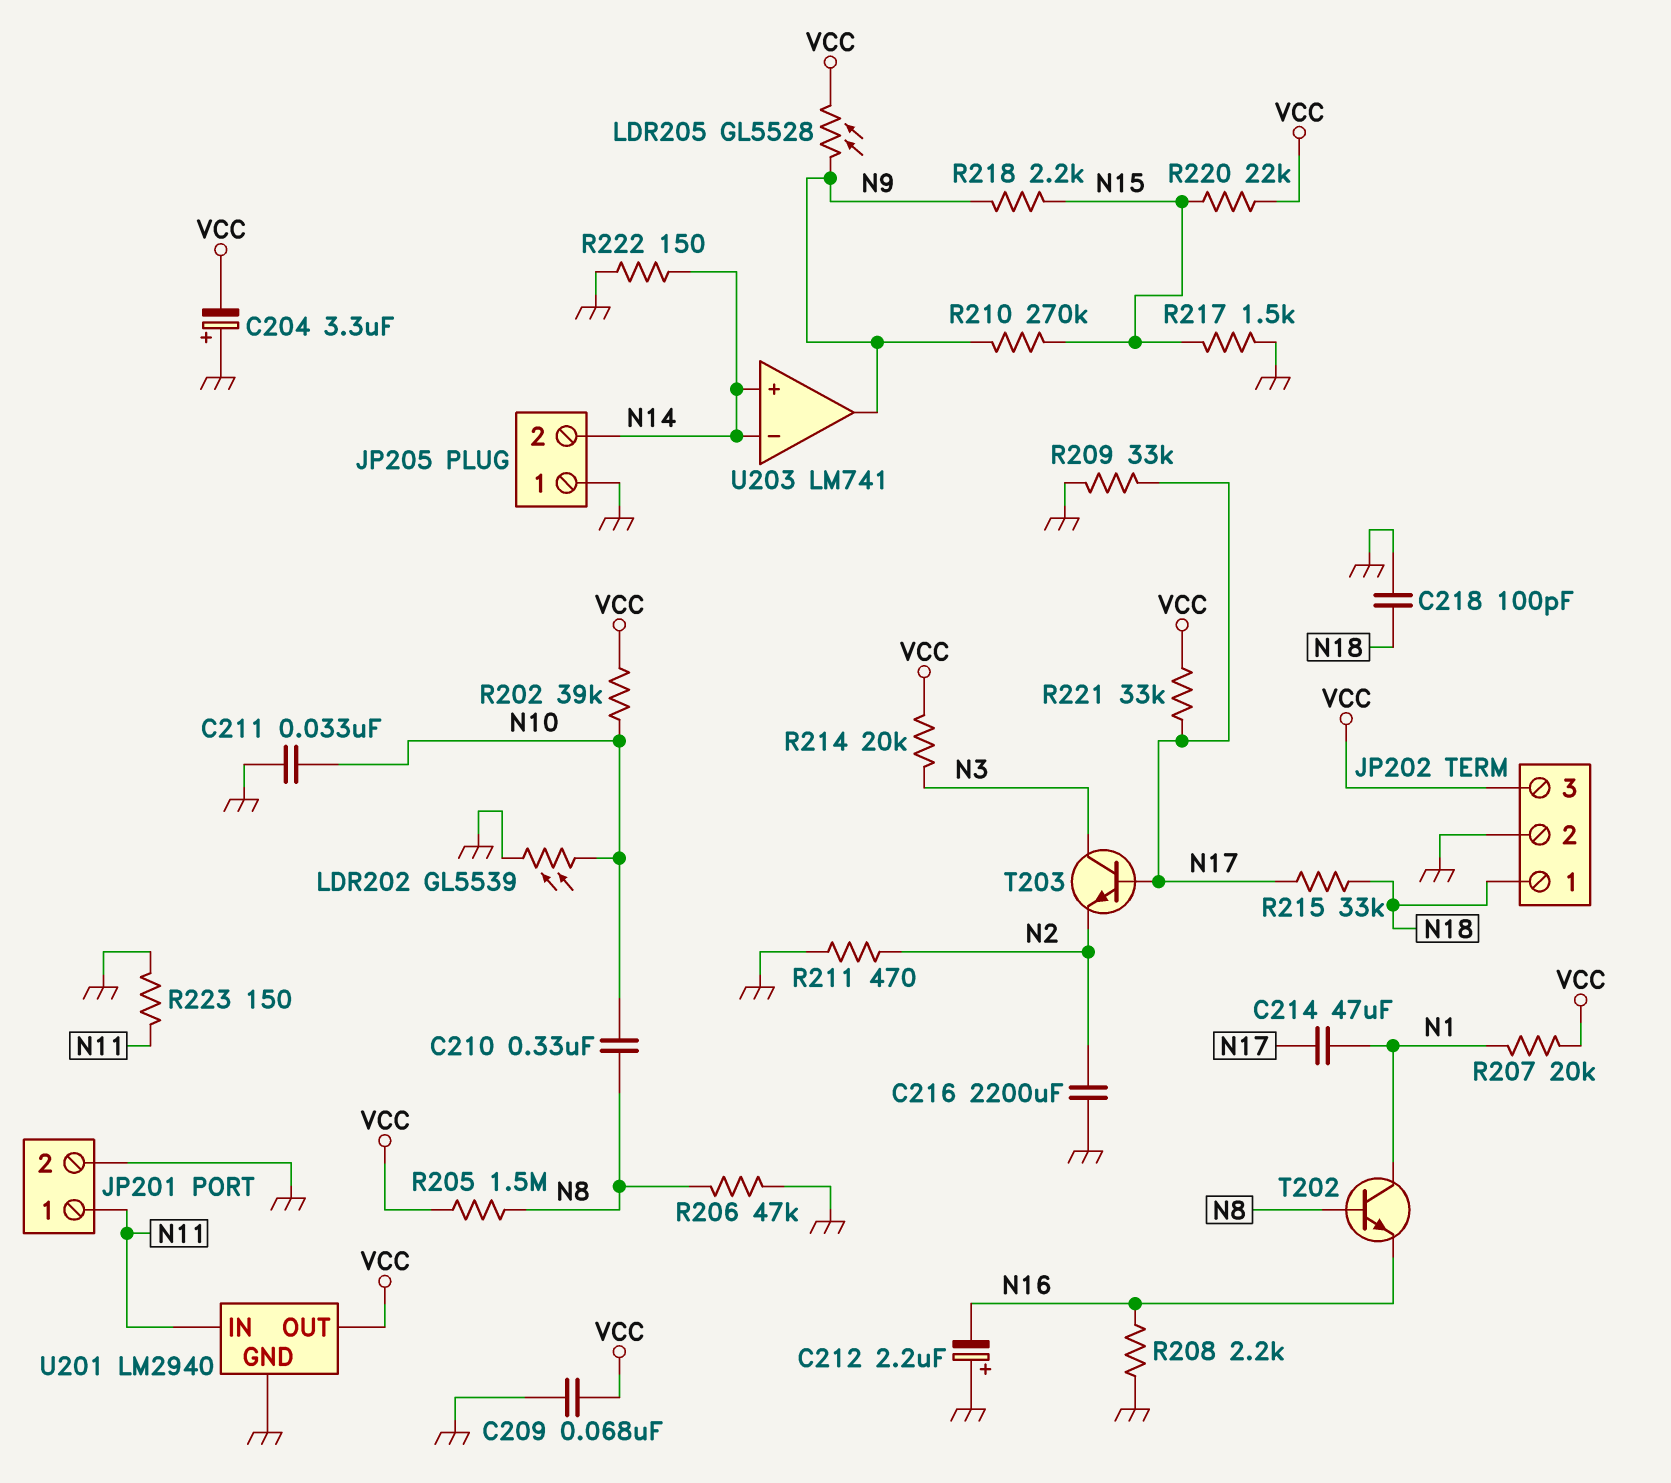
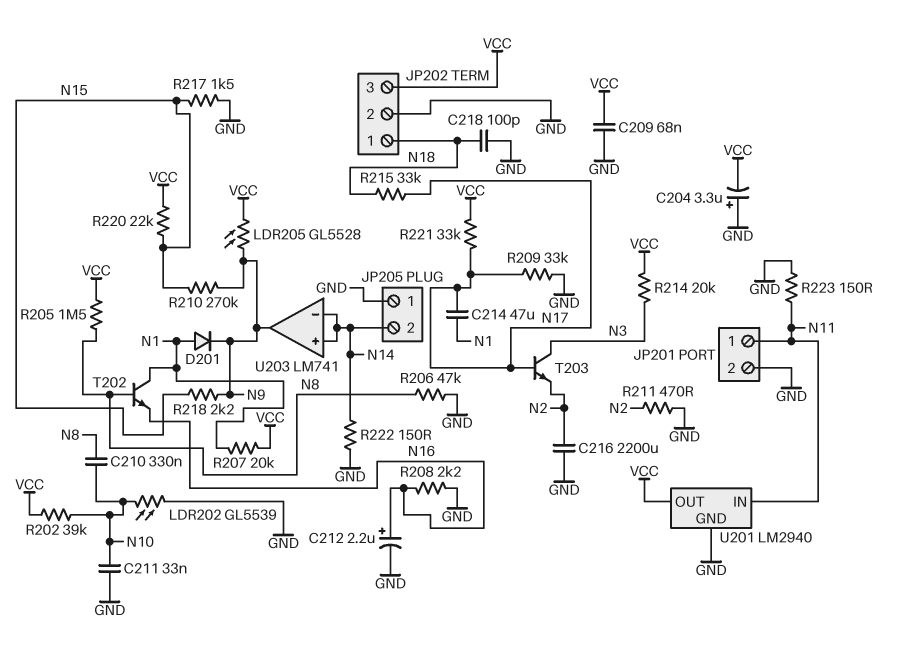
C212: 2.2uF (plus GND, minus N16) -> 2.2uF (plus N16, minus GND)
D201: none -> diode (A N1, K N9)

